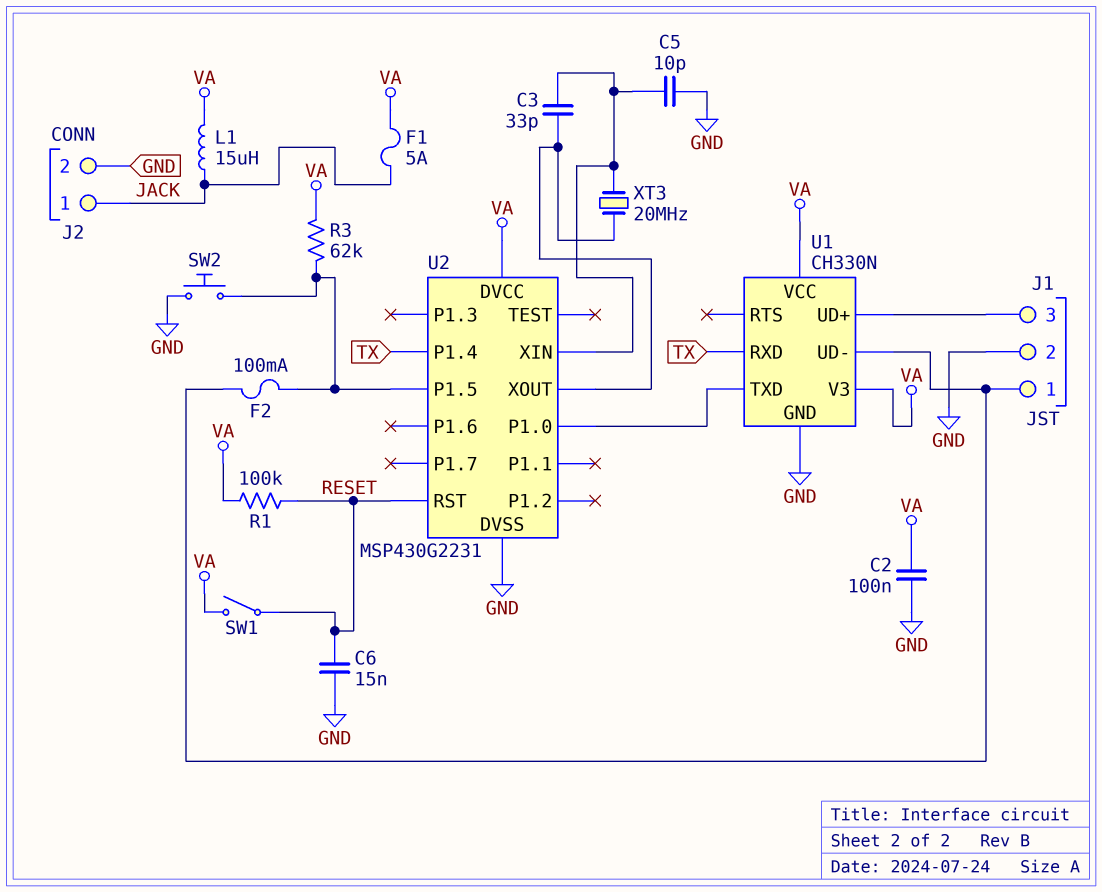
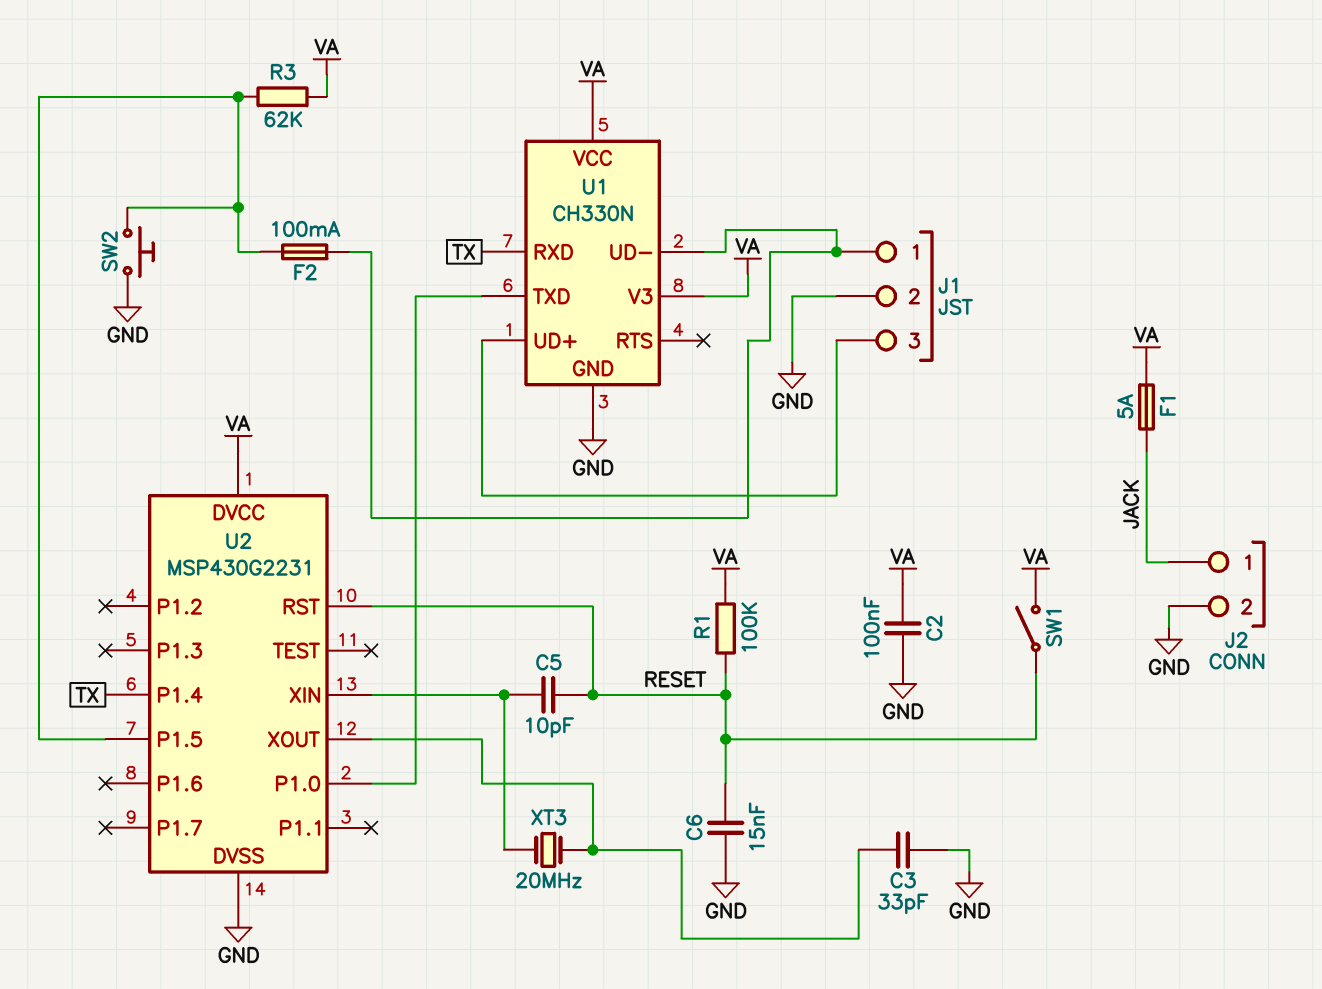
C3: 33pF (U2/XIN, U2/XOUT) -> 33pF (GND, U2/XOUT)
C5: 10pF (GND, U2/XIN) -> 10pF (RESET, U2/XIN)
L1: 15uH (JACK, VA) -> none

